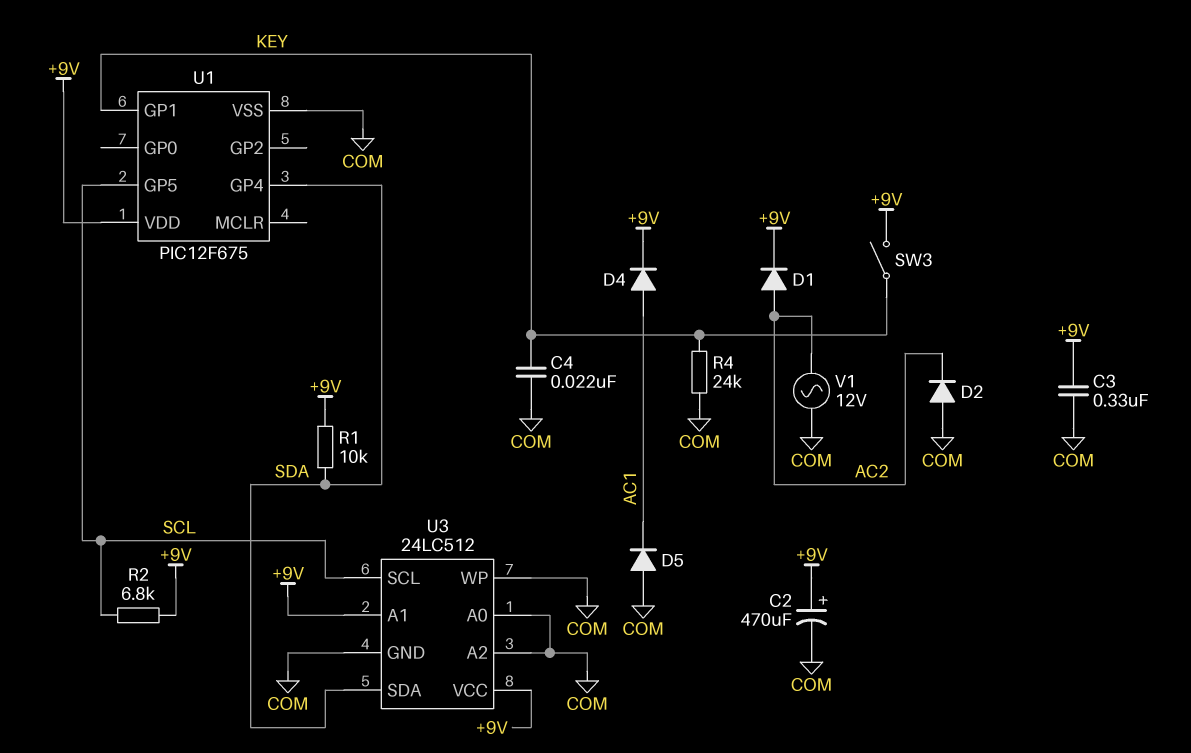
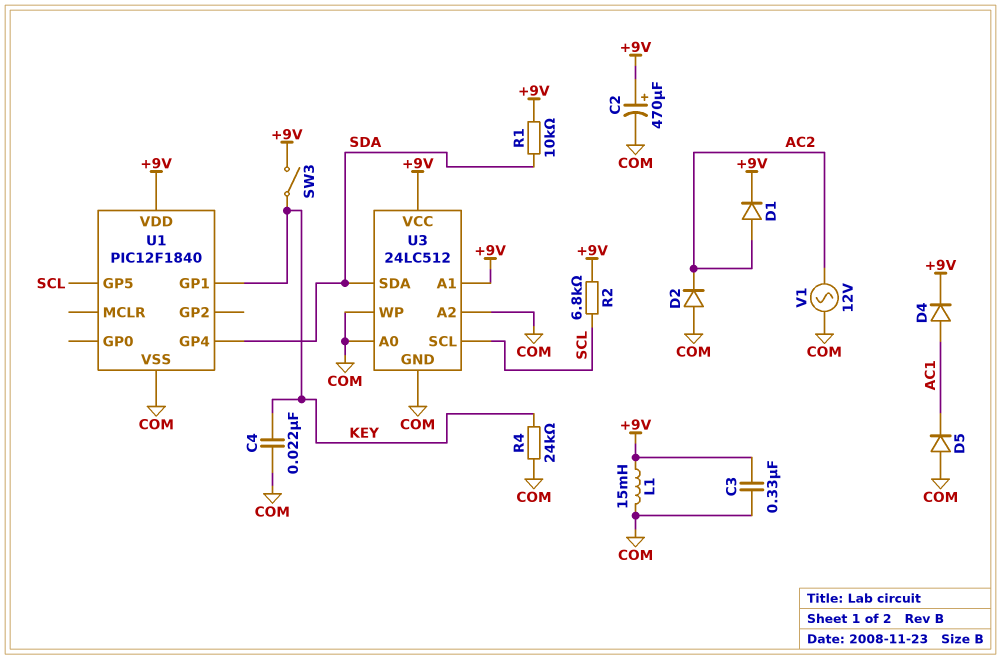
L1: none -> 15mH (+9V, COM)
U1: PIC12F675 -> PIC12F1840

